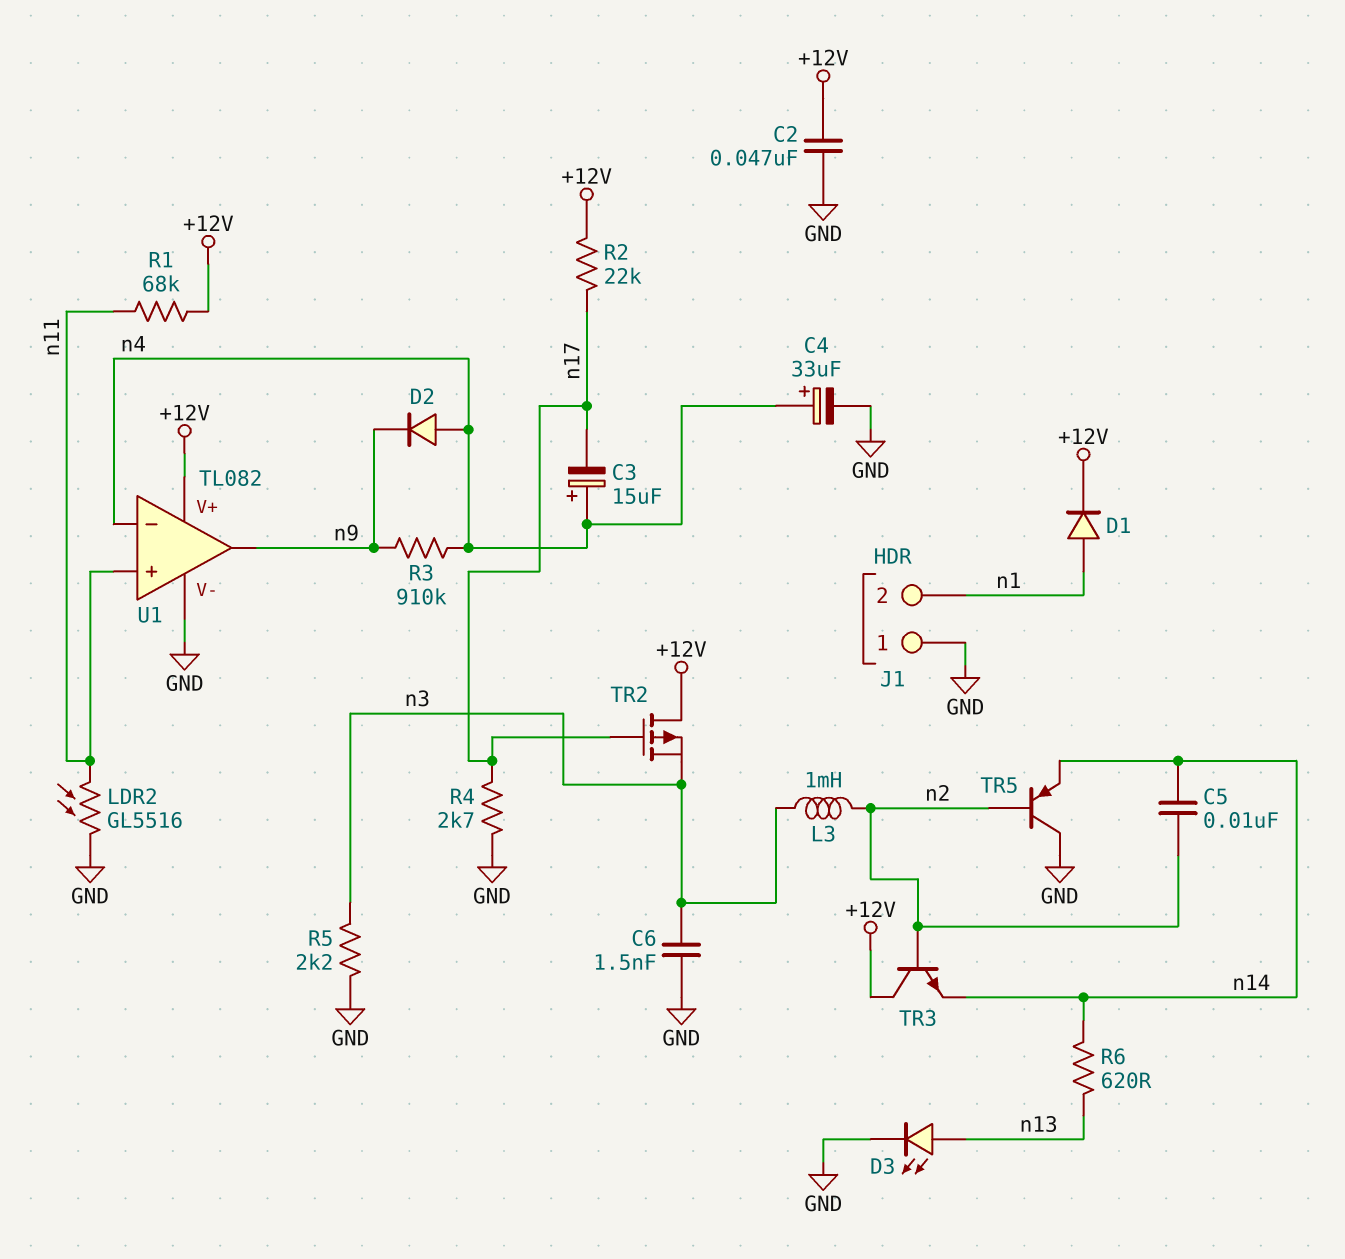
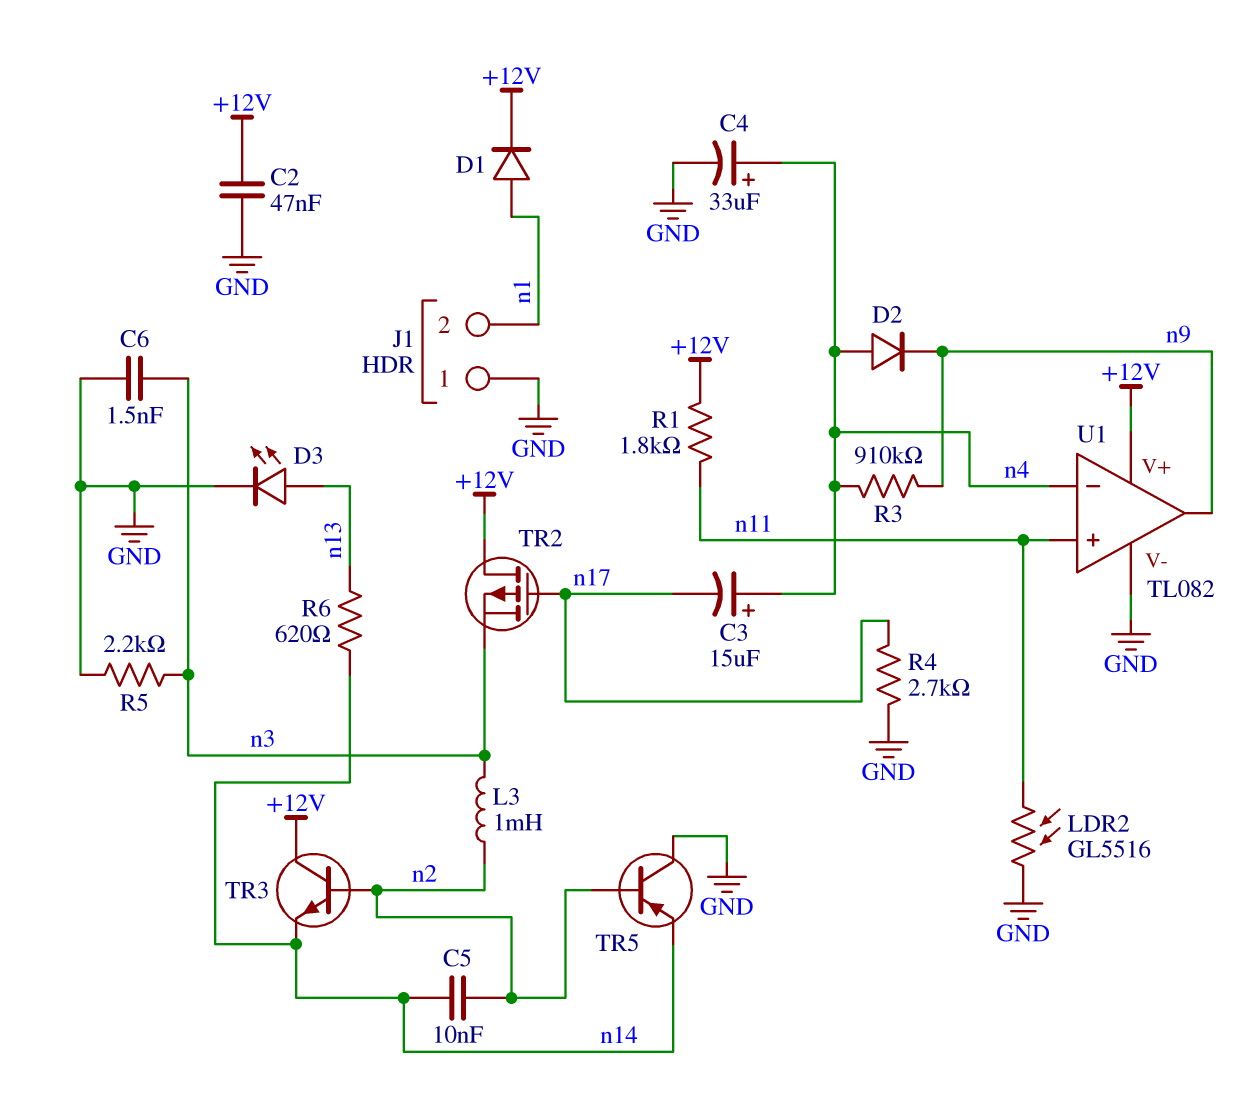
R1: 68k (+12V, n11) -> 1.8k (+12V, n11)
R2: 22k (+12V, n17) -> none

